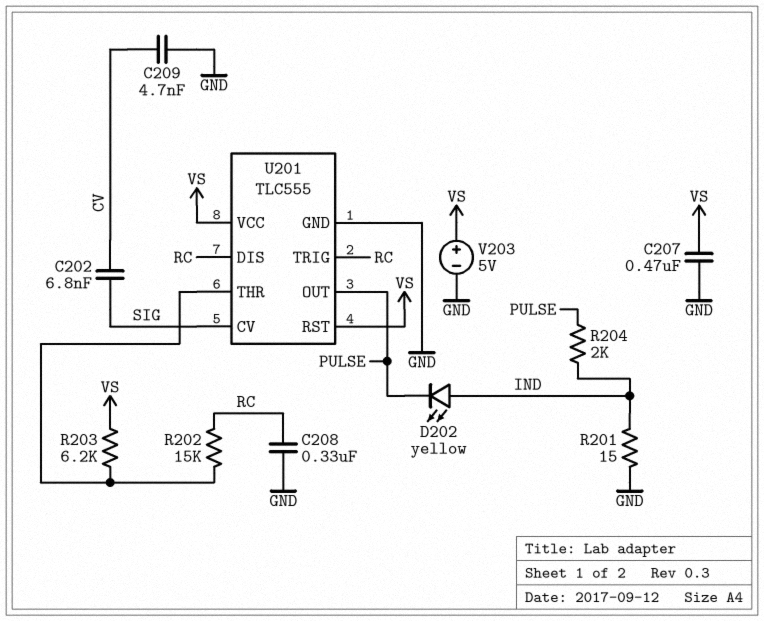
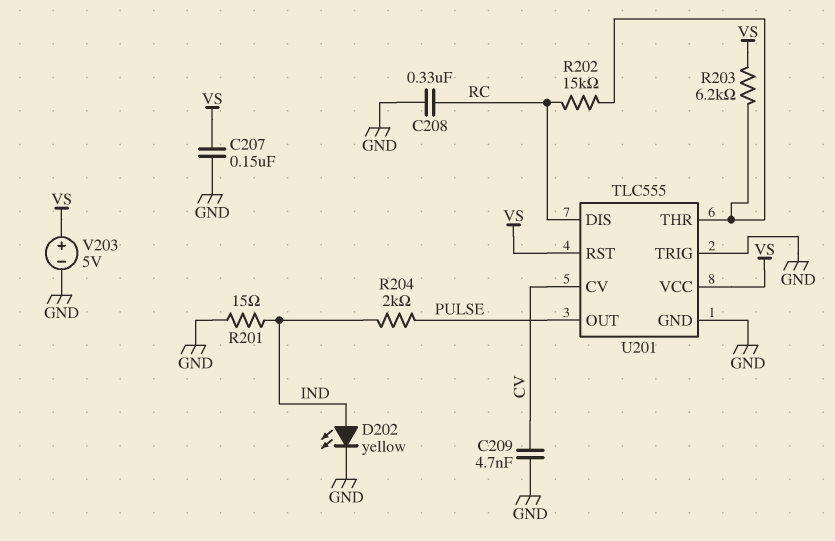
C202: 6.8nF (CV, SIG) -> none
C207: 470nF (GND, VS) -> 150nF (GND, VS)
D202: LED yellow (A IND, K PULSE) -> LED yellow (A IND, K GND)
U201 pin CV: SIG -> CV
U201 pin TRIG: RC -> GND

